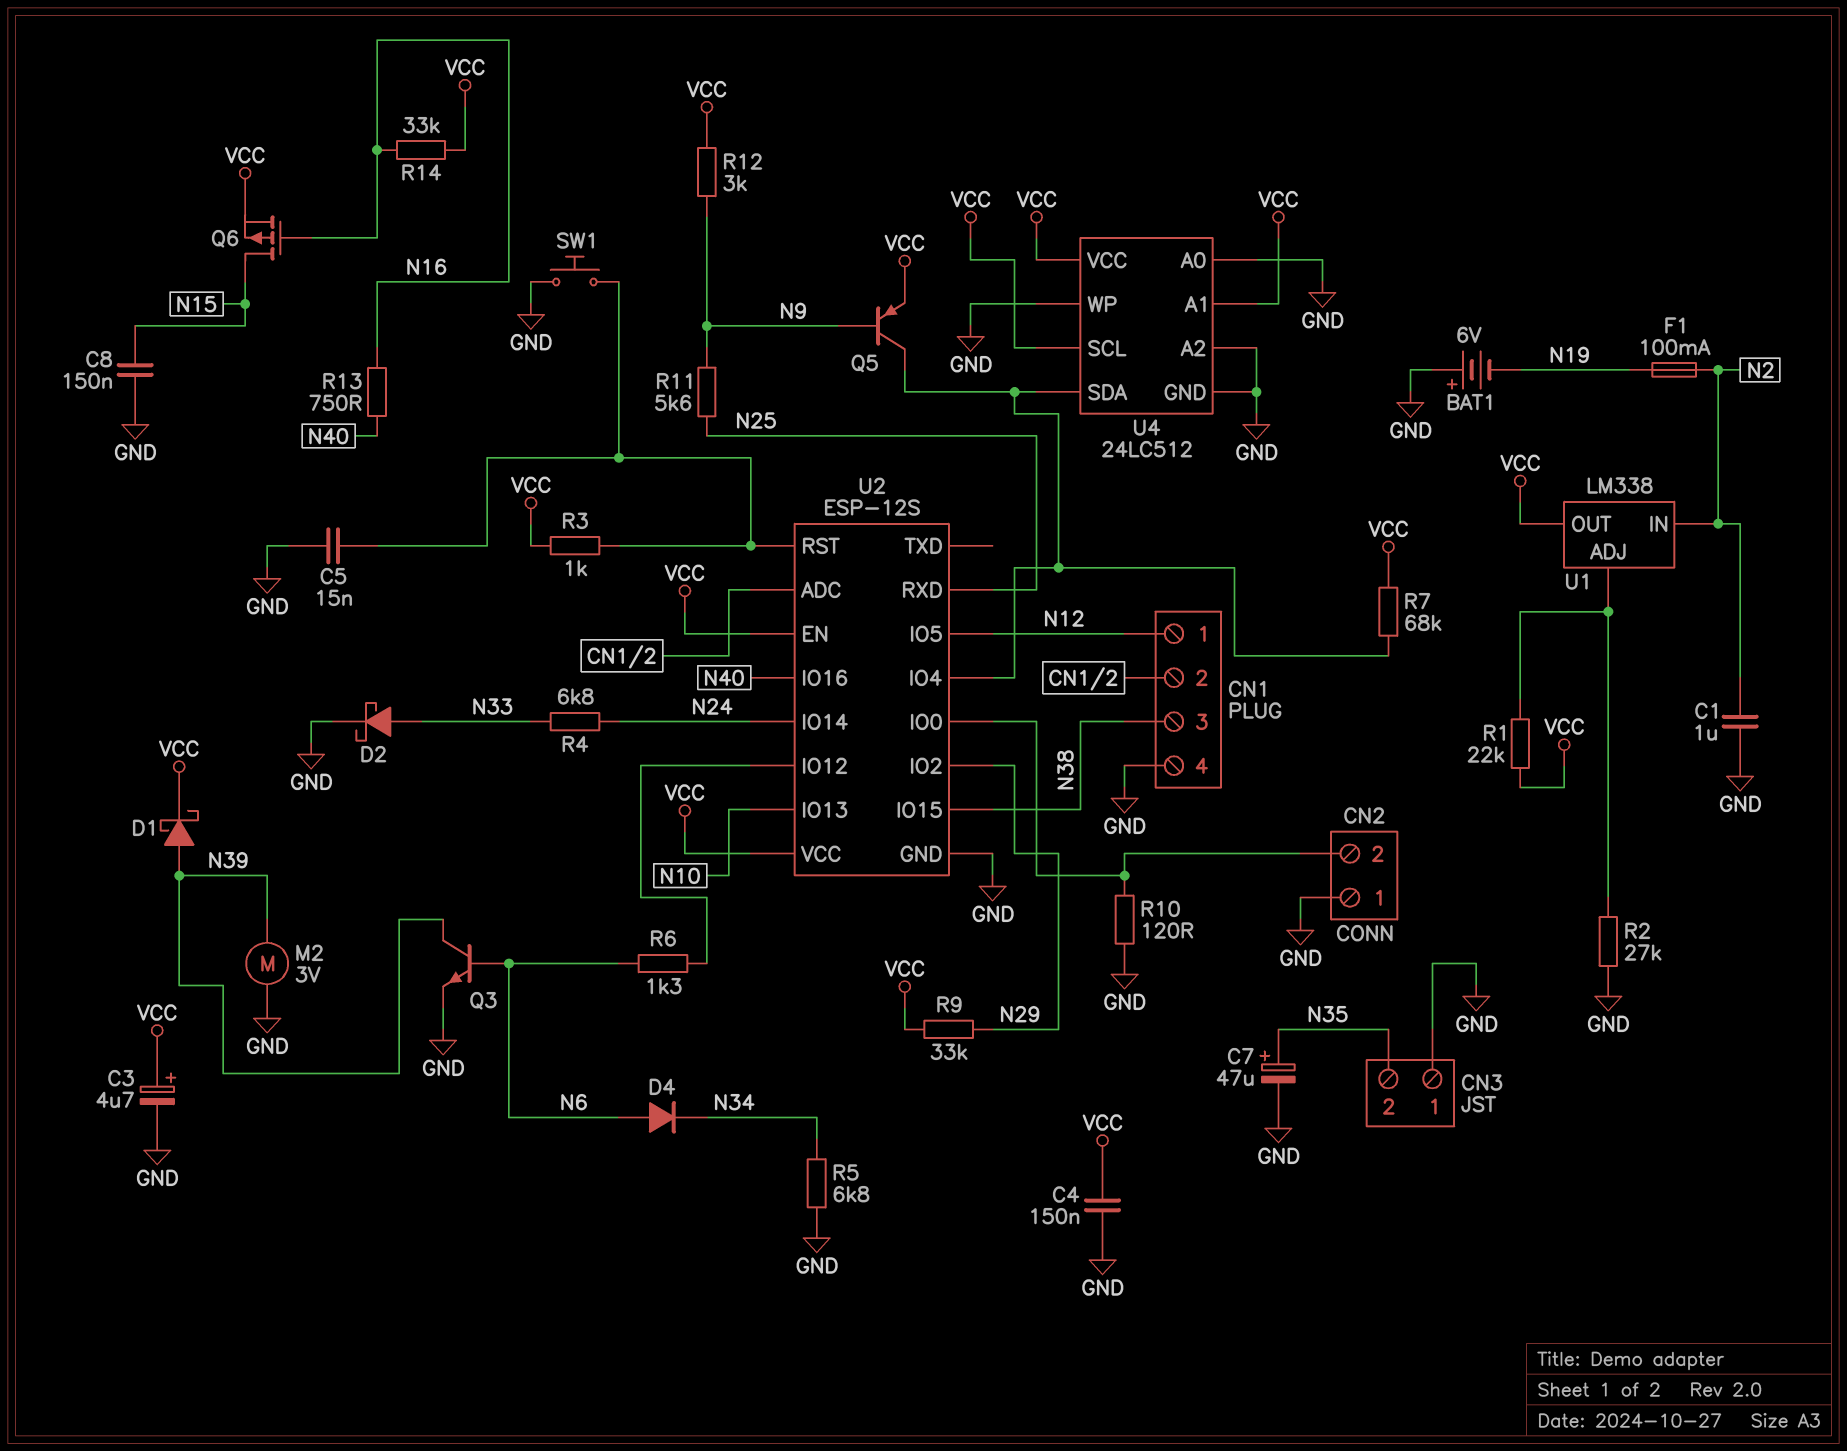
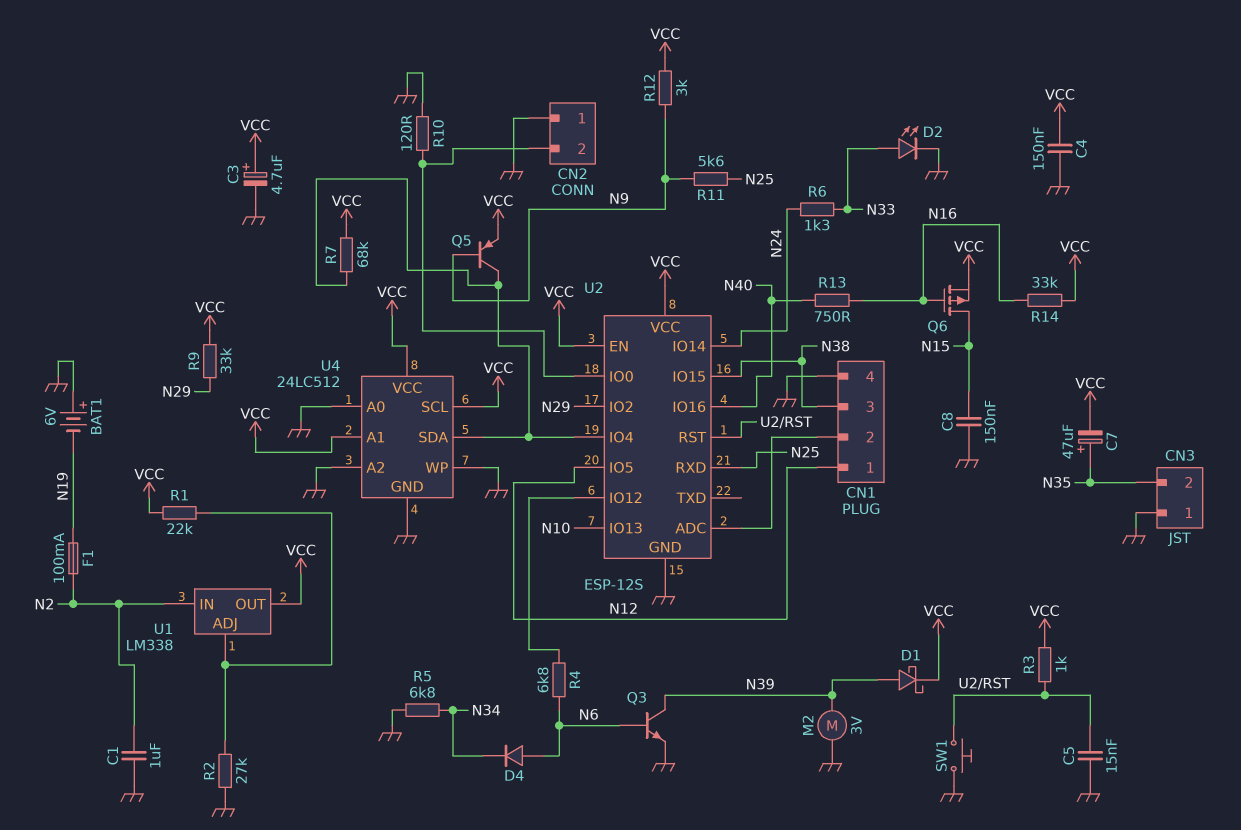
C7: 47uF (plus N35, minus GND) -> 47uF (plus N35, minus VCC)
D2: schottky (A N33, K GND) -> LED (A N33, K GND)
R4: 6.8k (N24, N33) -> 6.8k (N6, U2/IO12)
R6: 1.3k (N6, U2/IO12) -> 1.3k (N24, N33)

